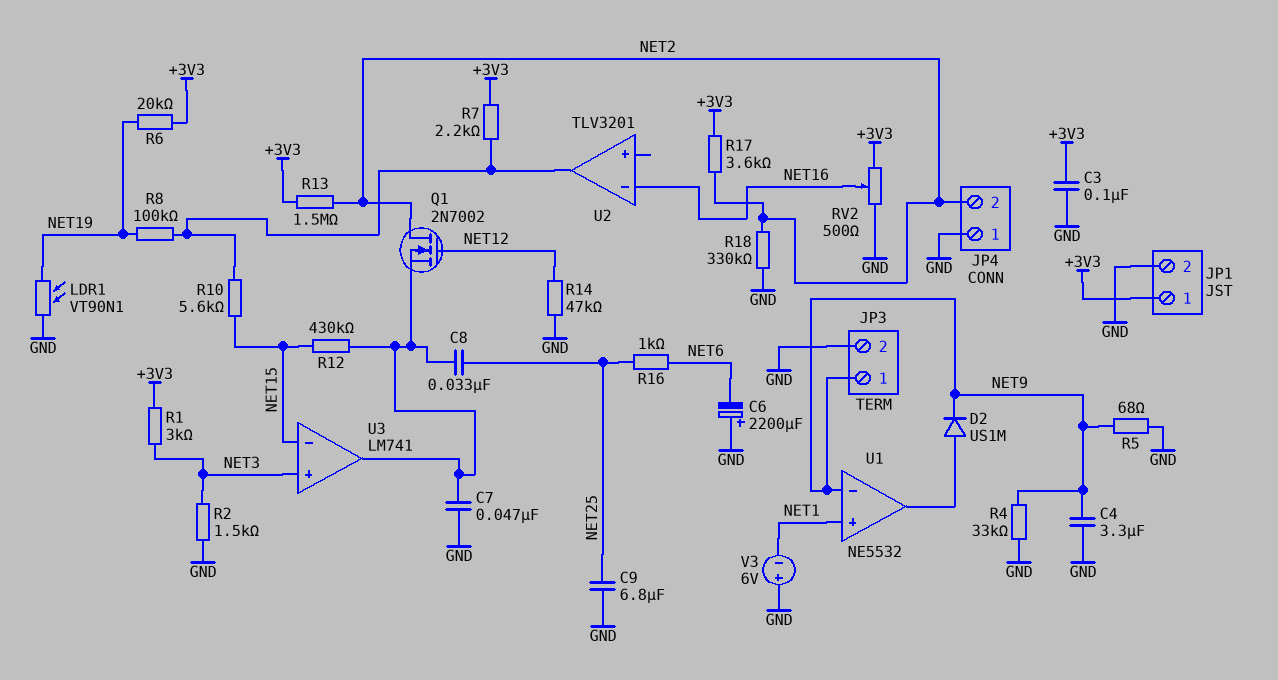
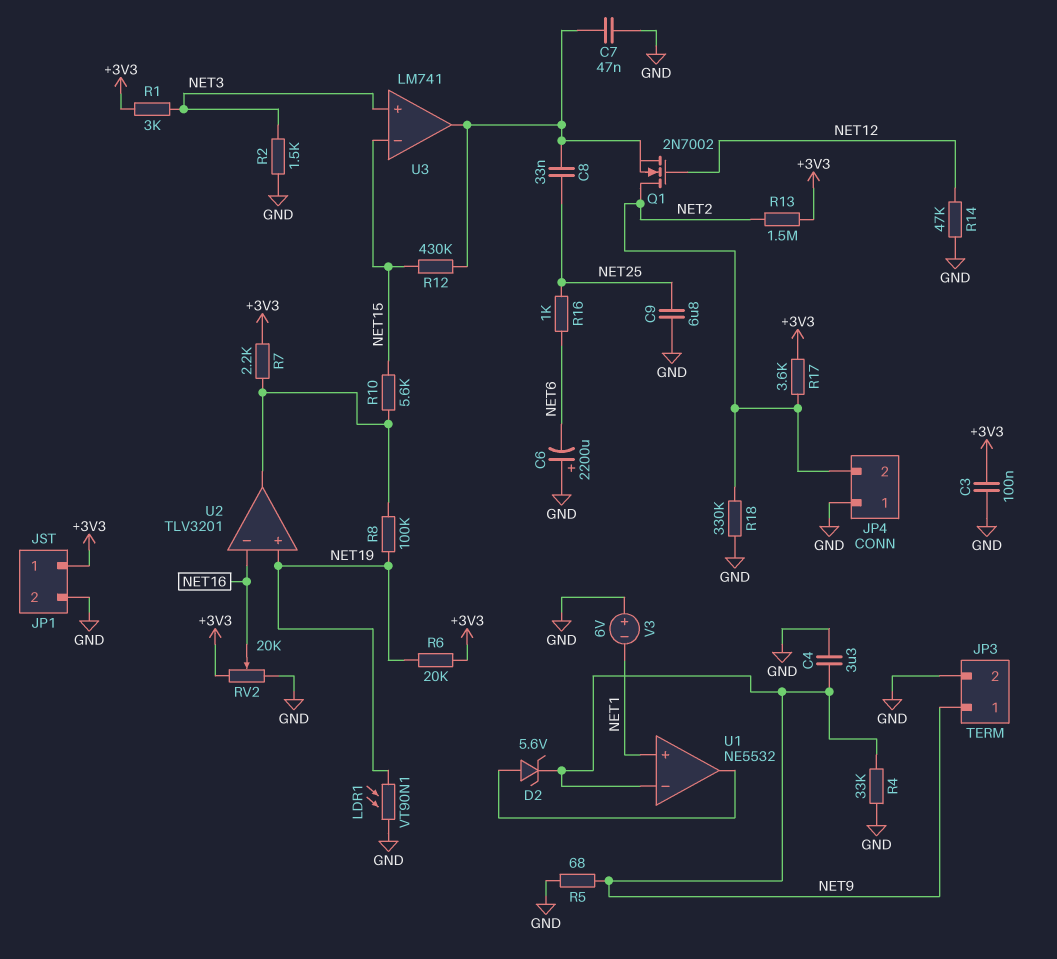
D2: diode US1M (A U1/out, K NET9) -> zener 5.6V (A U1/out, K NET9)
RV2: 500 (+3V3, GND, wiper NET16) -> 20k (+3V3, GND, wiper NET16)
U2 pin in+: none -> NET19

